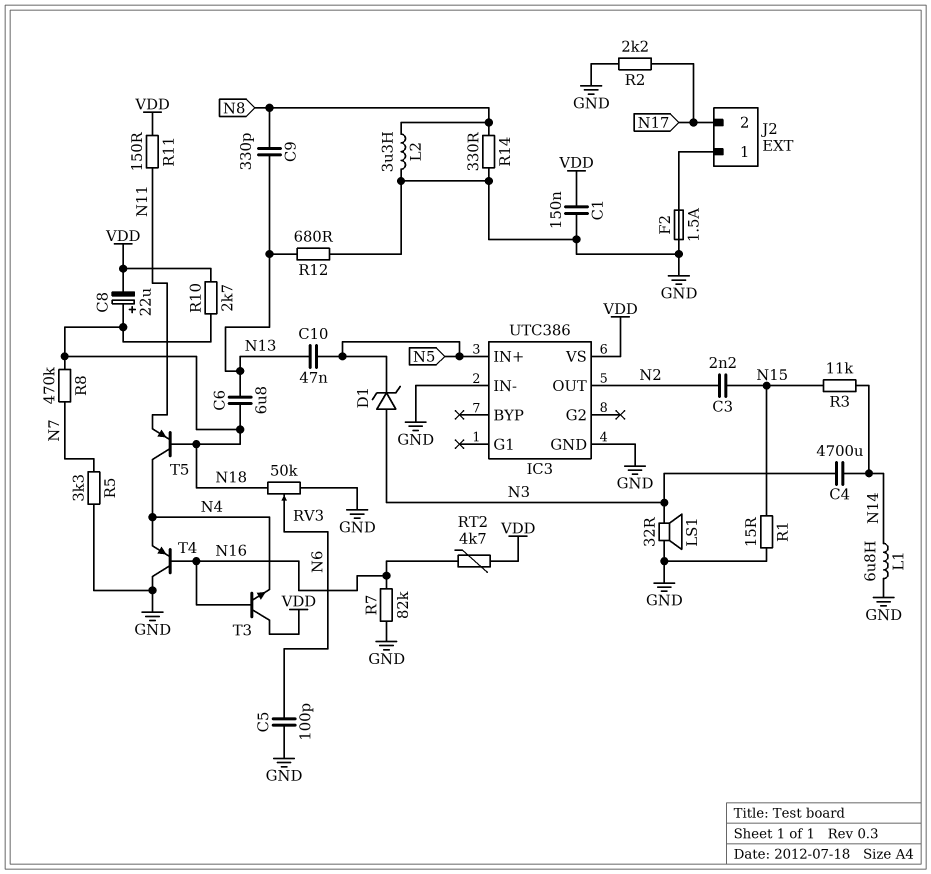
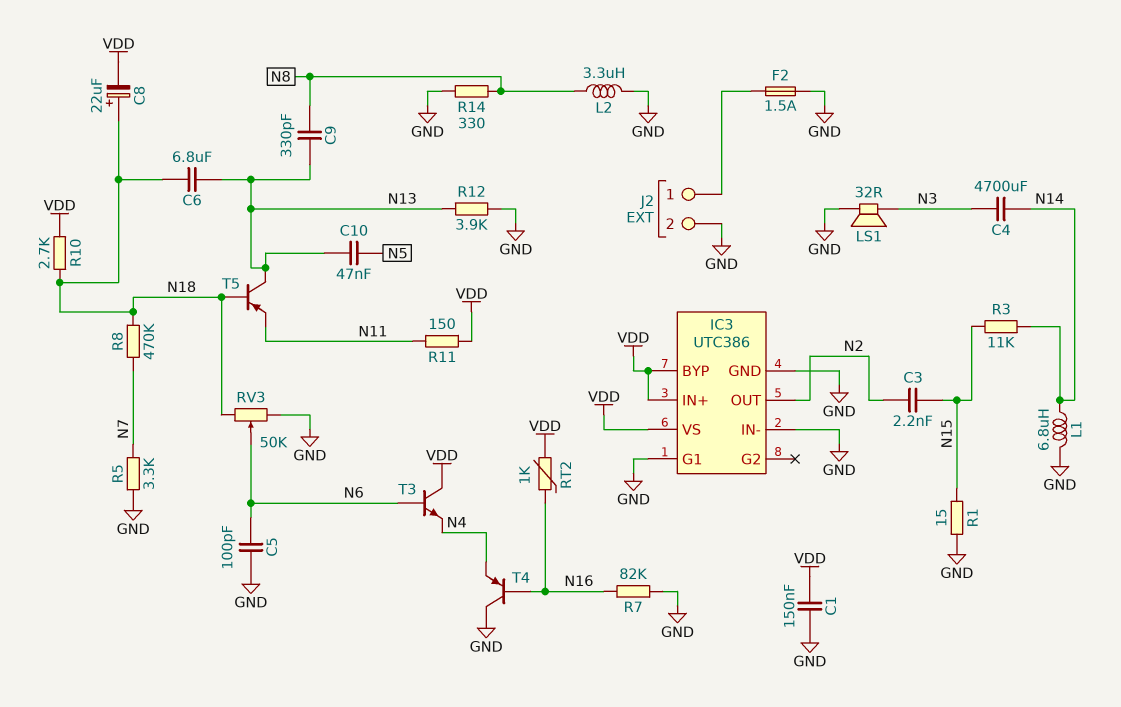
D1: zener (A N3, K N5) -> none
IC3 pin BYP: none -> VDD
IC3 pin G1: none -> GND
IC3 pin IN+: N5 -> VDD
J2 pin 2: N17 -> GND
R2: 2.2k (GND, N17) -> none
R12: 680 (GND, N13) -> 3.9k (GND, N13)
RT2: 4.7k (N16, VDD) -> 1k (N16, VDD)
T3: NPN (B N16, C VDD, E N4) -> NPN (B N6, C VDD, E N4)
T5: PNP (B N18, C N4, E N11) -> PNP (B N18, C N13, E N11)

